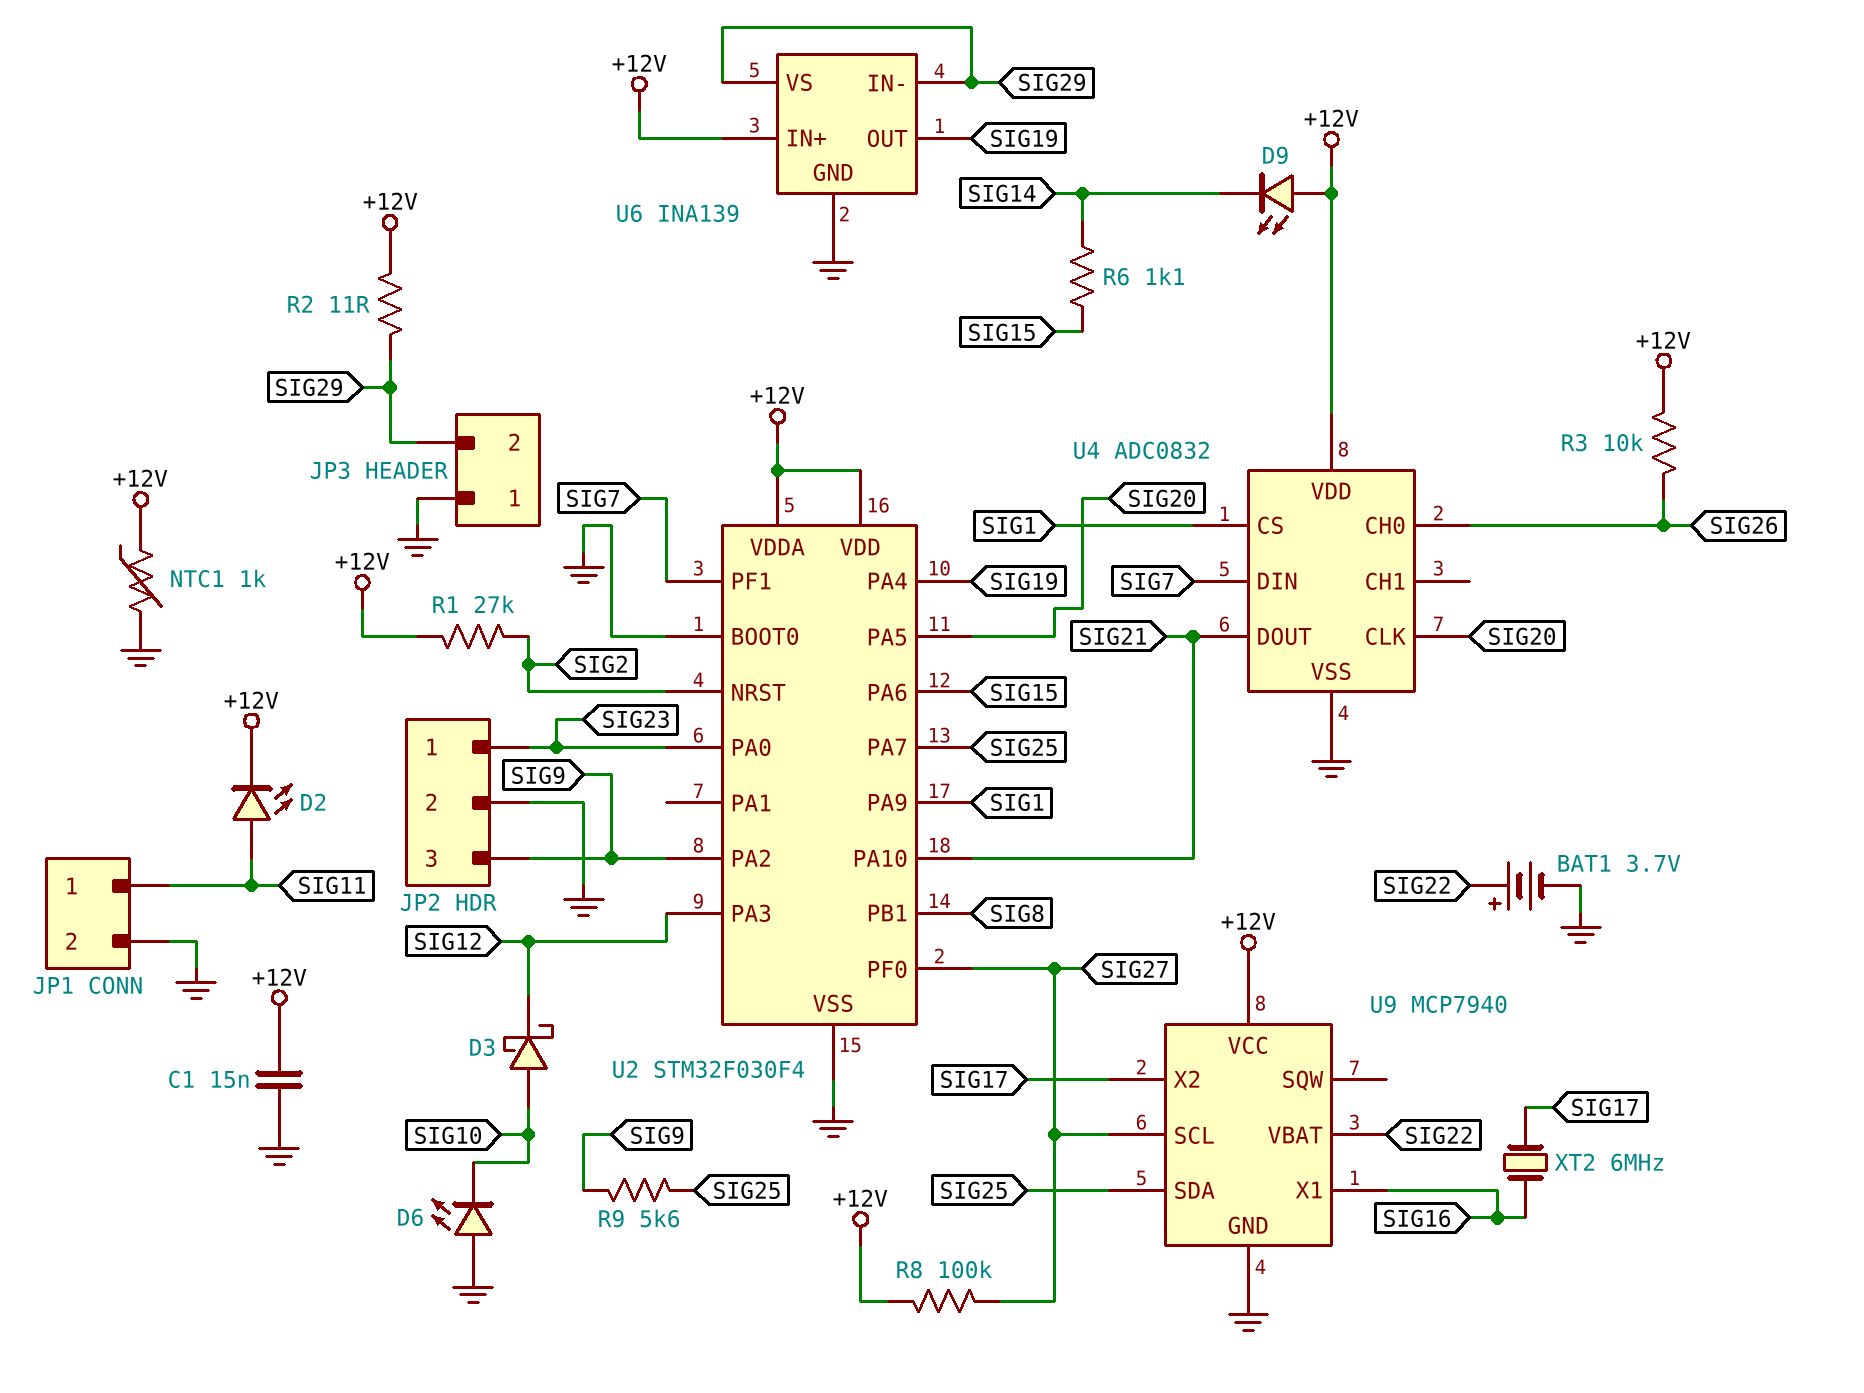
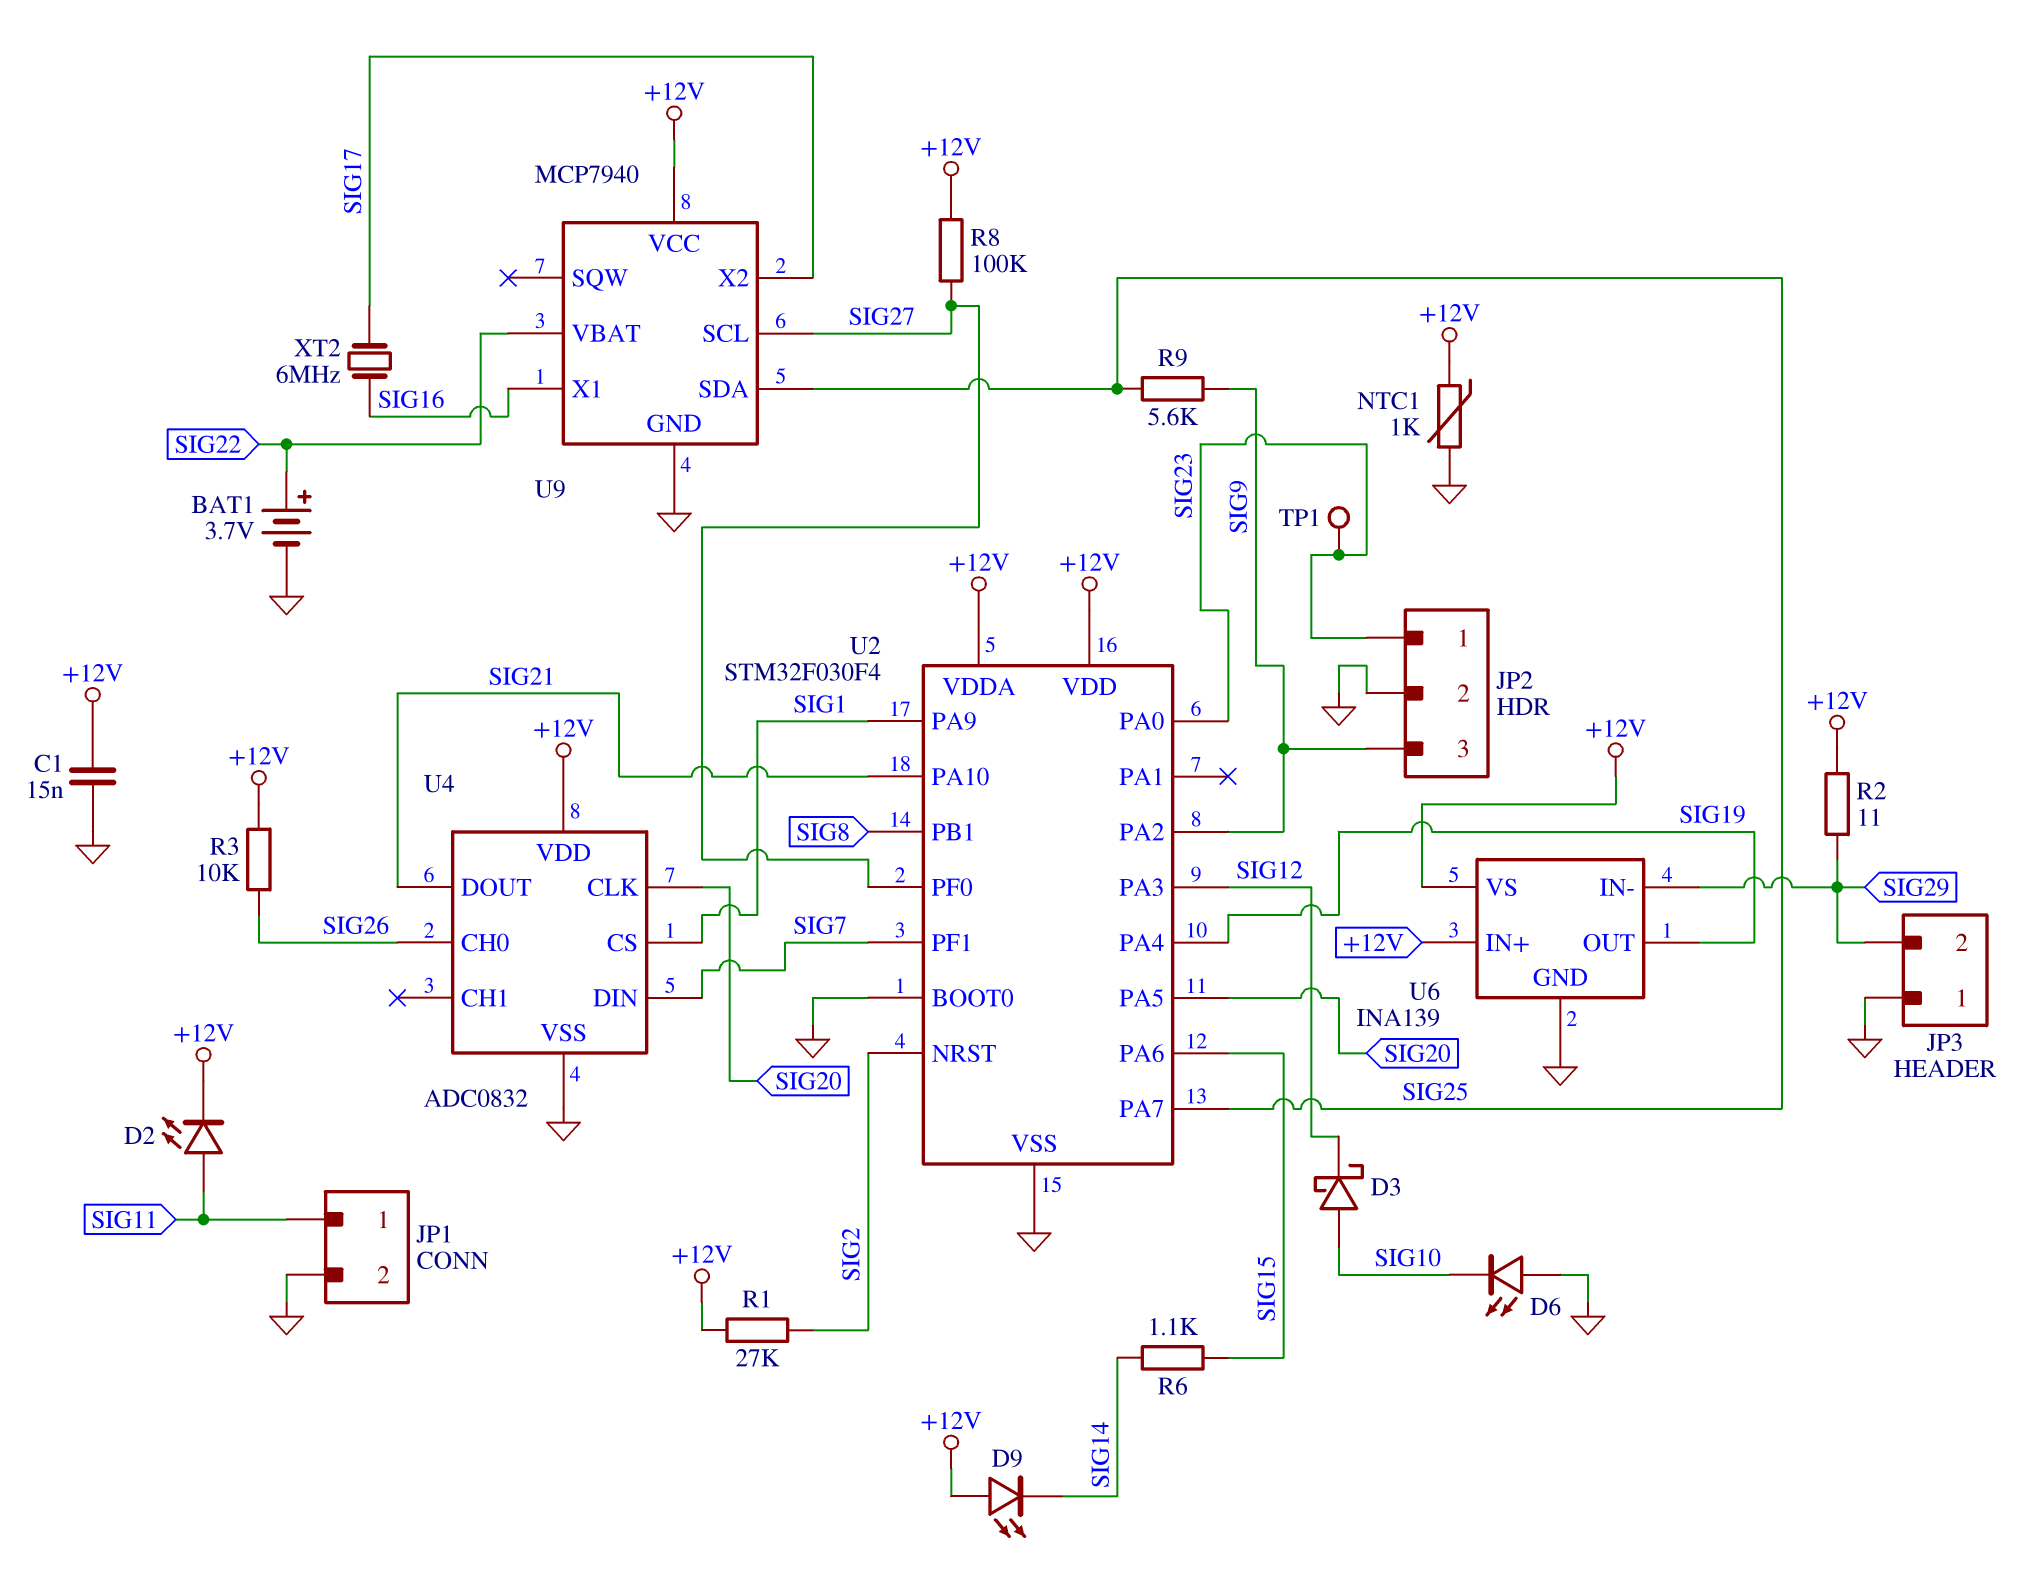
TP1: none -> test point (SIG23)
U6 pin VS: SIG29 -> +12V

